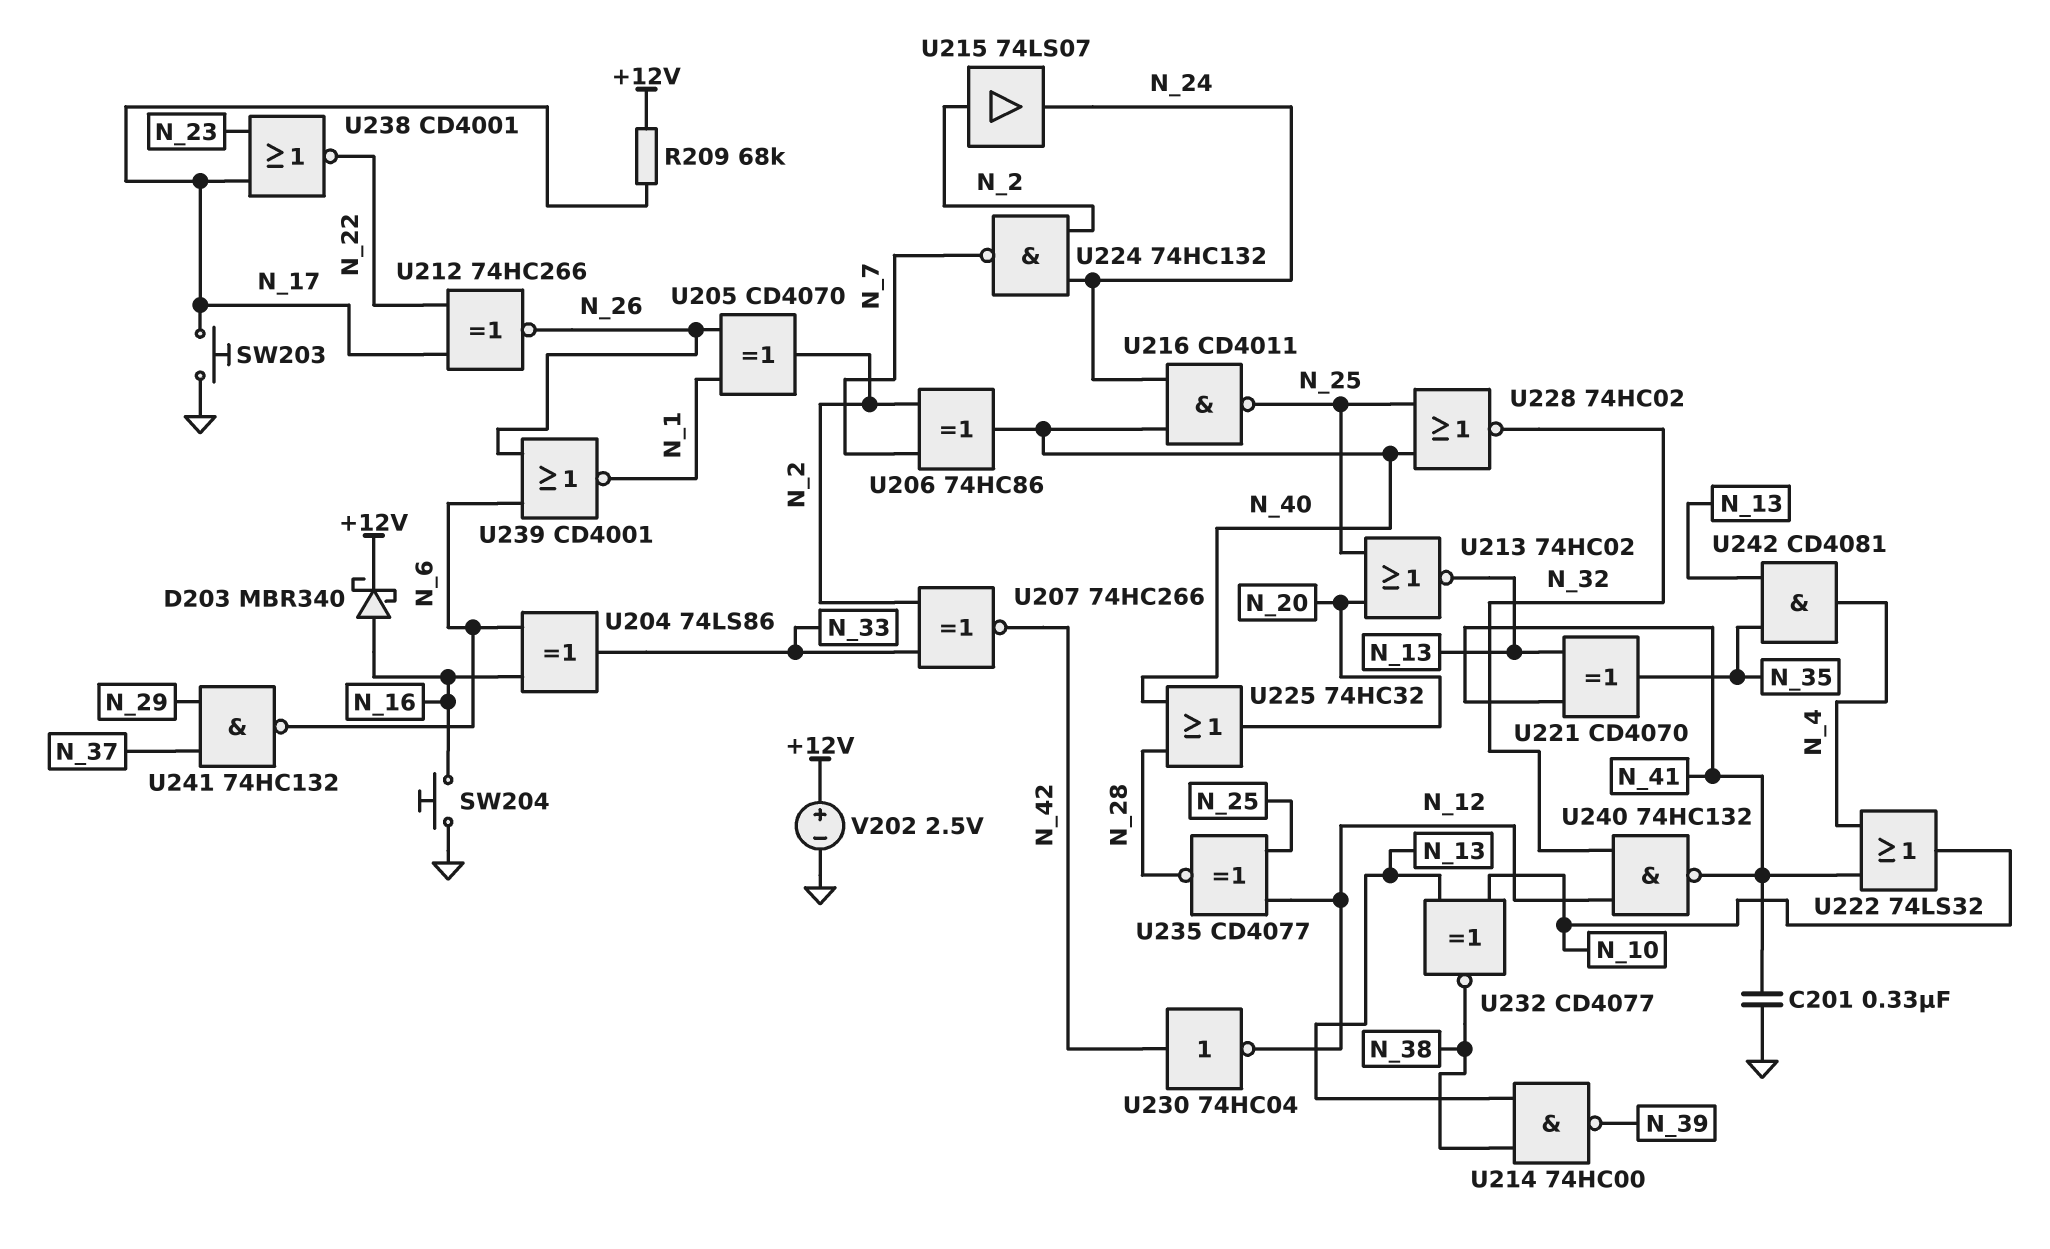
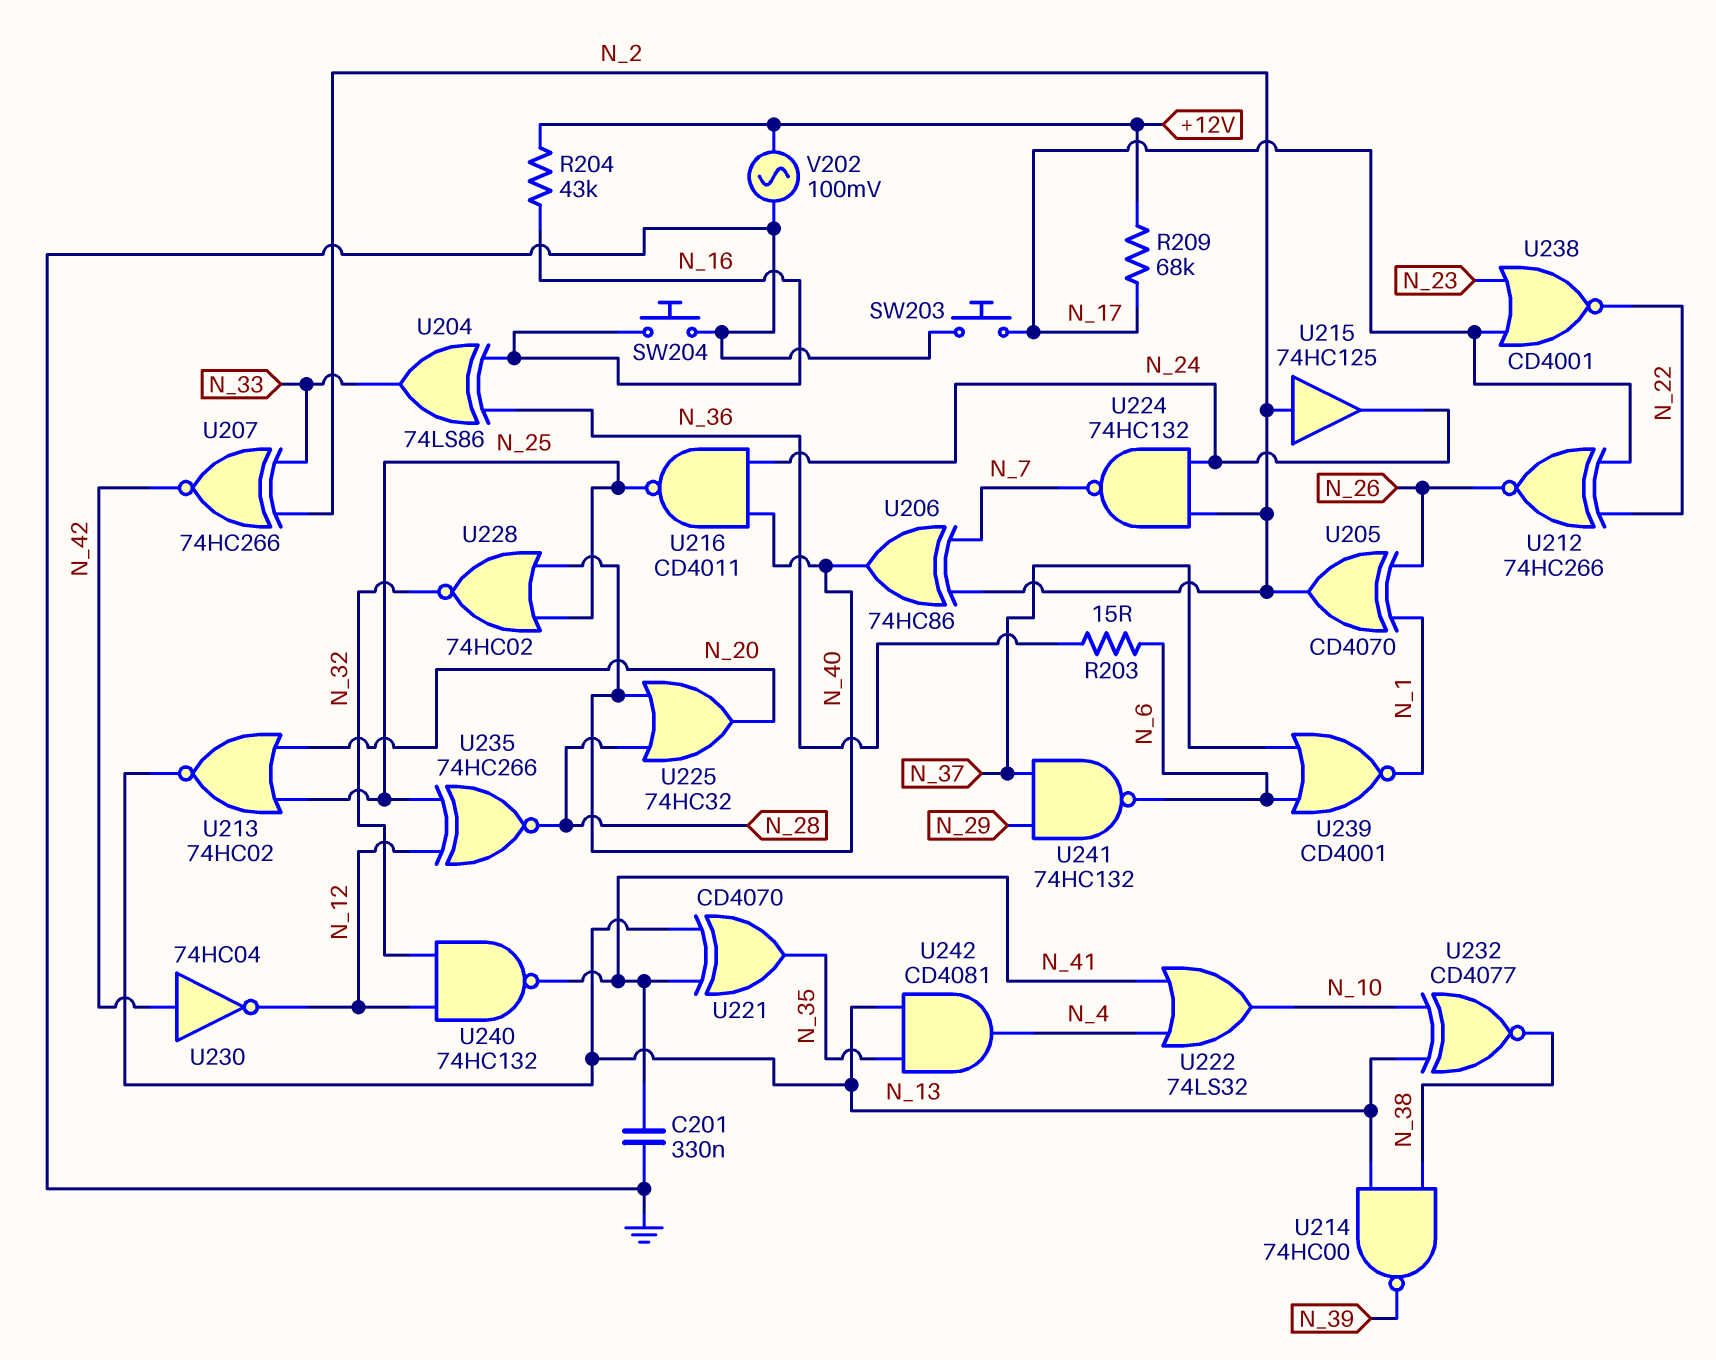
D203: schottky MBR340 (A N_16, K +12V) -> none
R203: none -> 15 (N_6, N_36)
R204: none -> 43k (+12V, N_16)
U204: XOR 74LS86 (in N_6, in N_16, out N_33) -> XOR 74LS86 (in N_16, in N_36, out N_33)
U215: buffer 74LS07 (in N_2, out N_24) -> buffer 74HC125 (in N_2, out N_24)
U235: XNOR CD4077 (in N_12, in N_25, out N_28) -> XNOR 74HC266 (in N_12, in N_25, out N_28)
U239: NOR CD4001 (in N_6, in N_26, out N_1) -> NOR CD4001 (in N_6, in N_37, out N_1)
V202: 2.5V (plus +12V, minus GND) -> AC 100mV (+12V, GND)

